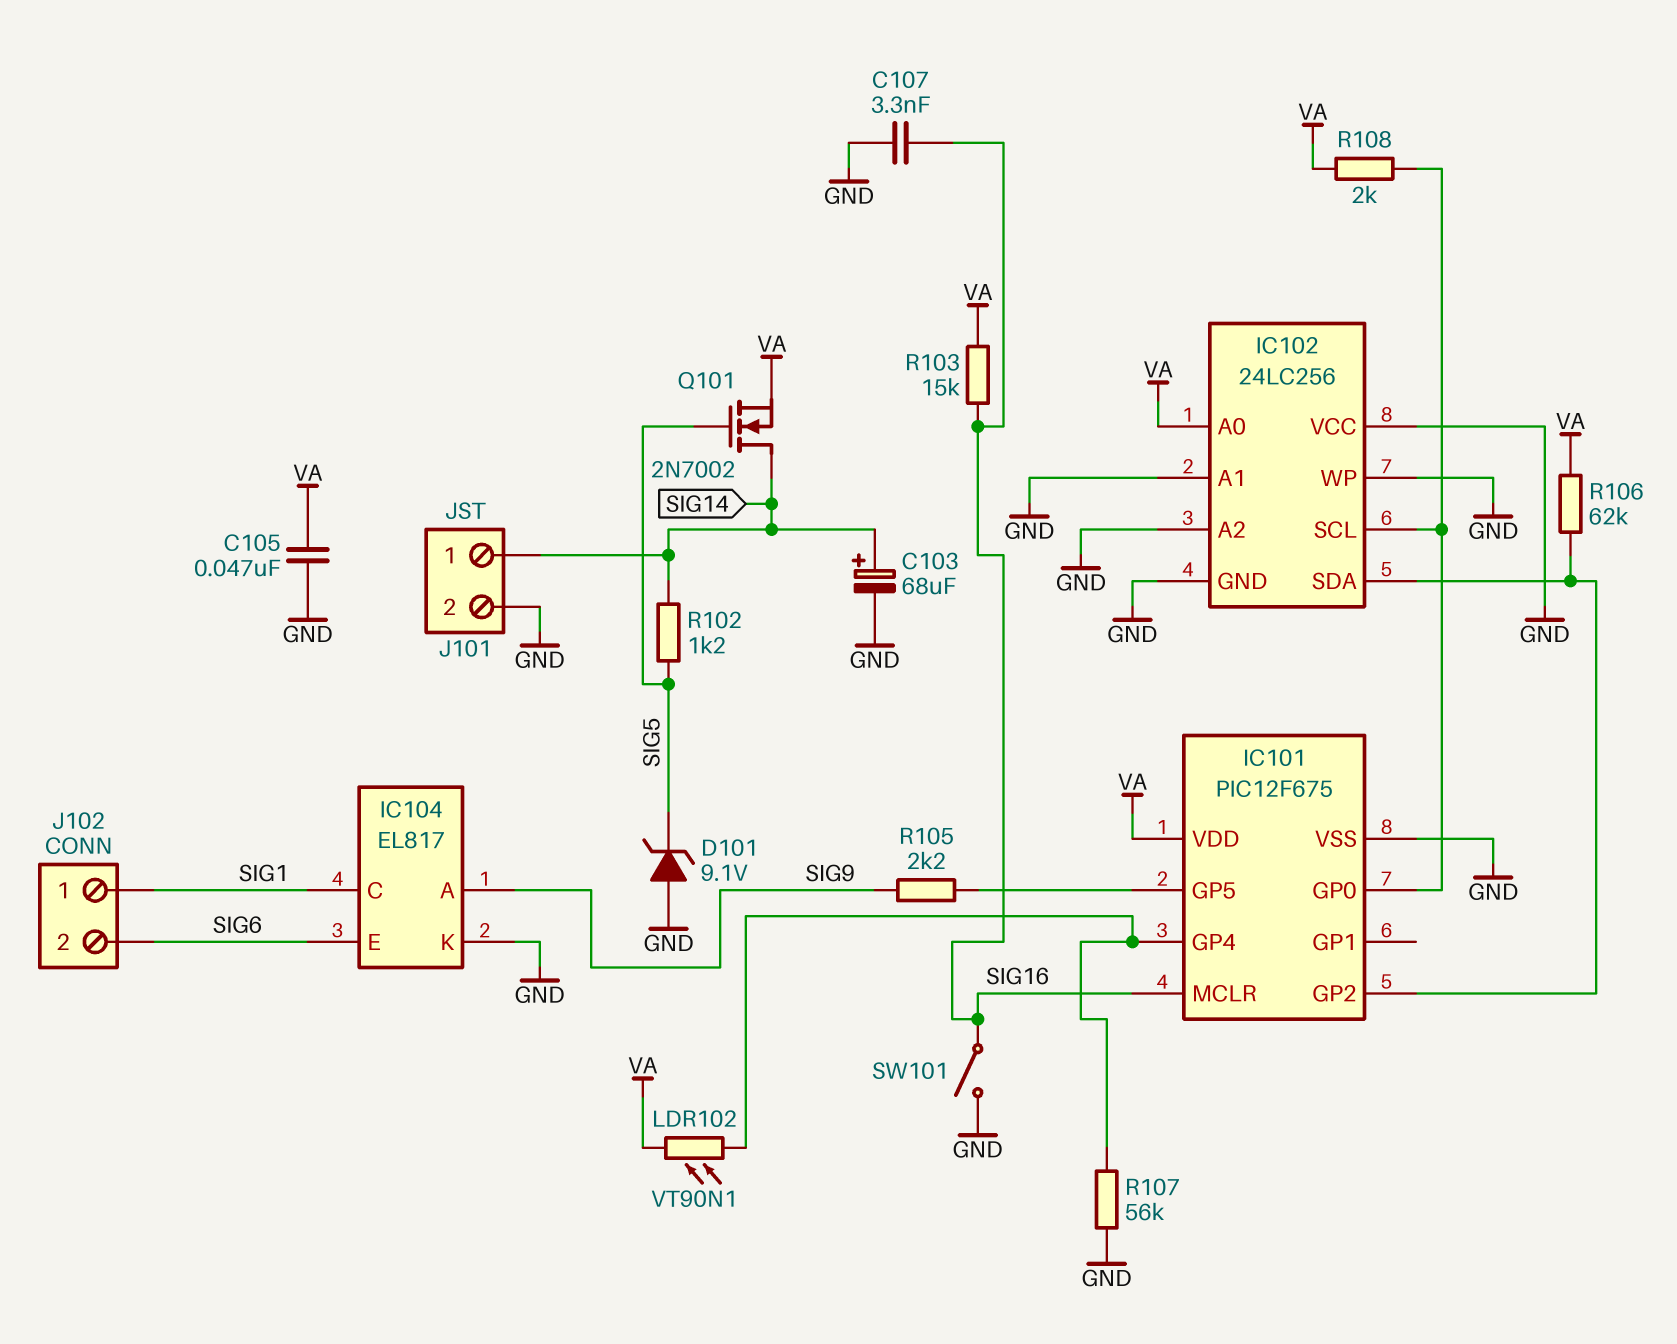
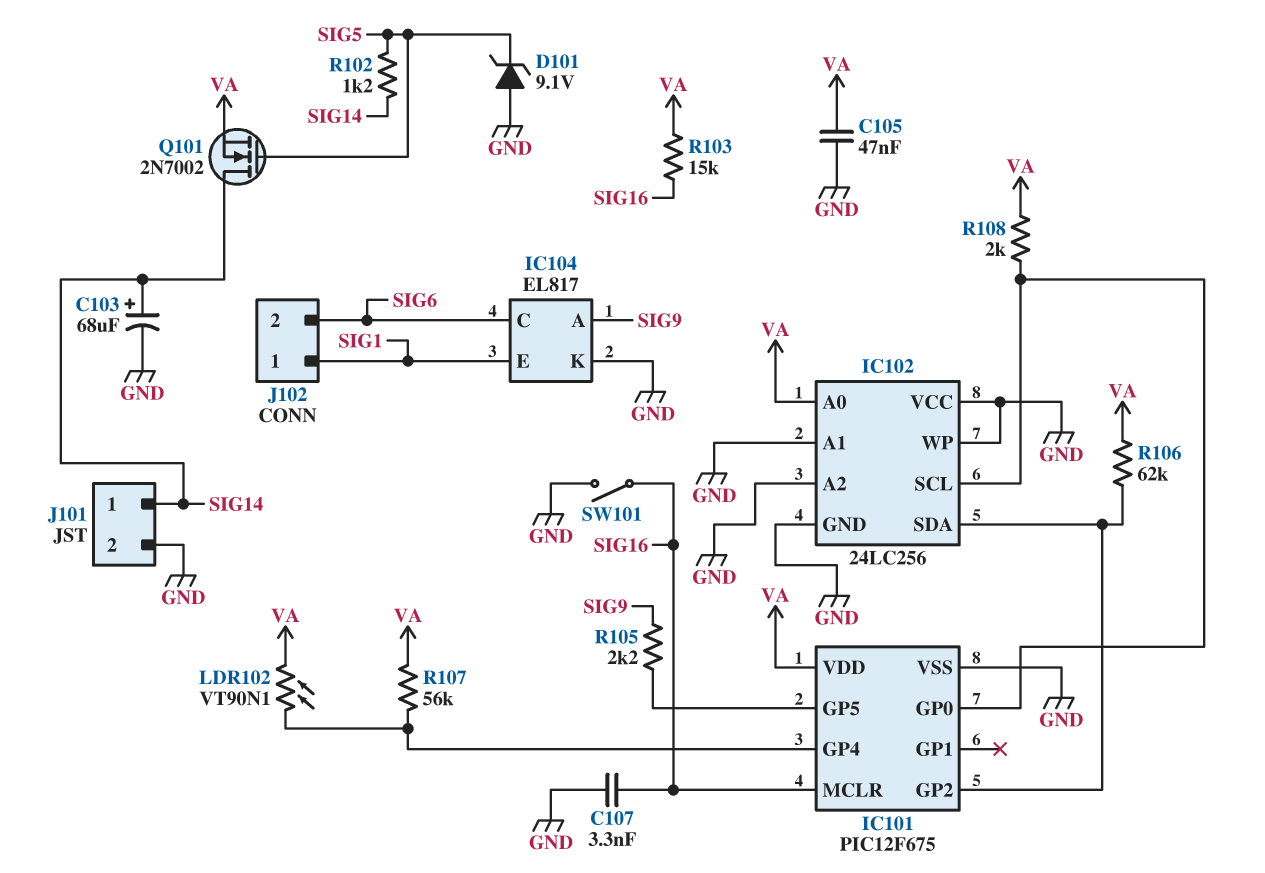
IC104 pin C: SIG1 -> SIG6
IC104 pin E: SIG6 -> SIG1
R107: 56k (GND, IC101/GP4) -> 56k (IC101/GP4, VA)

